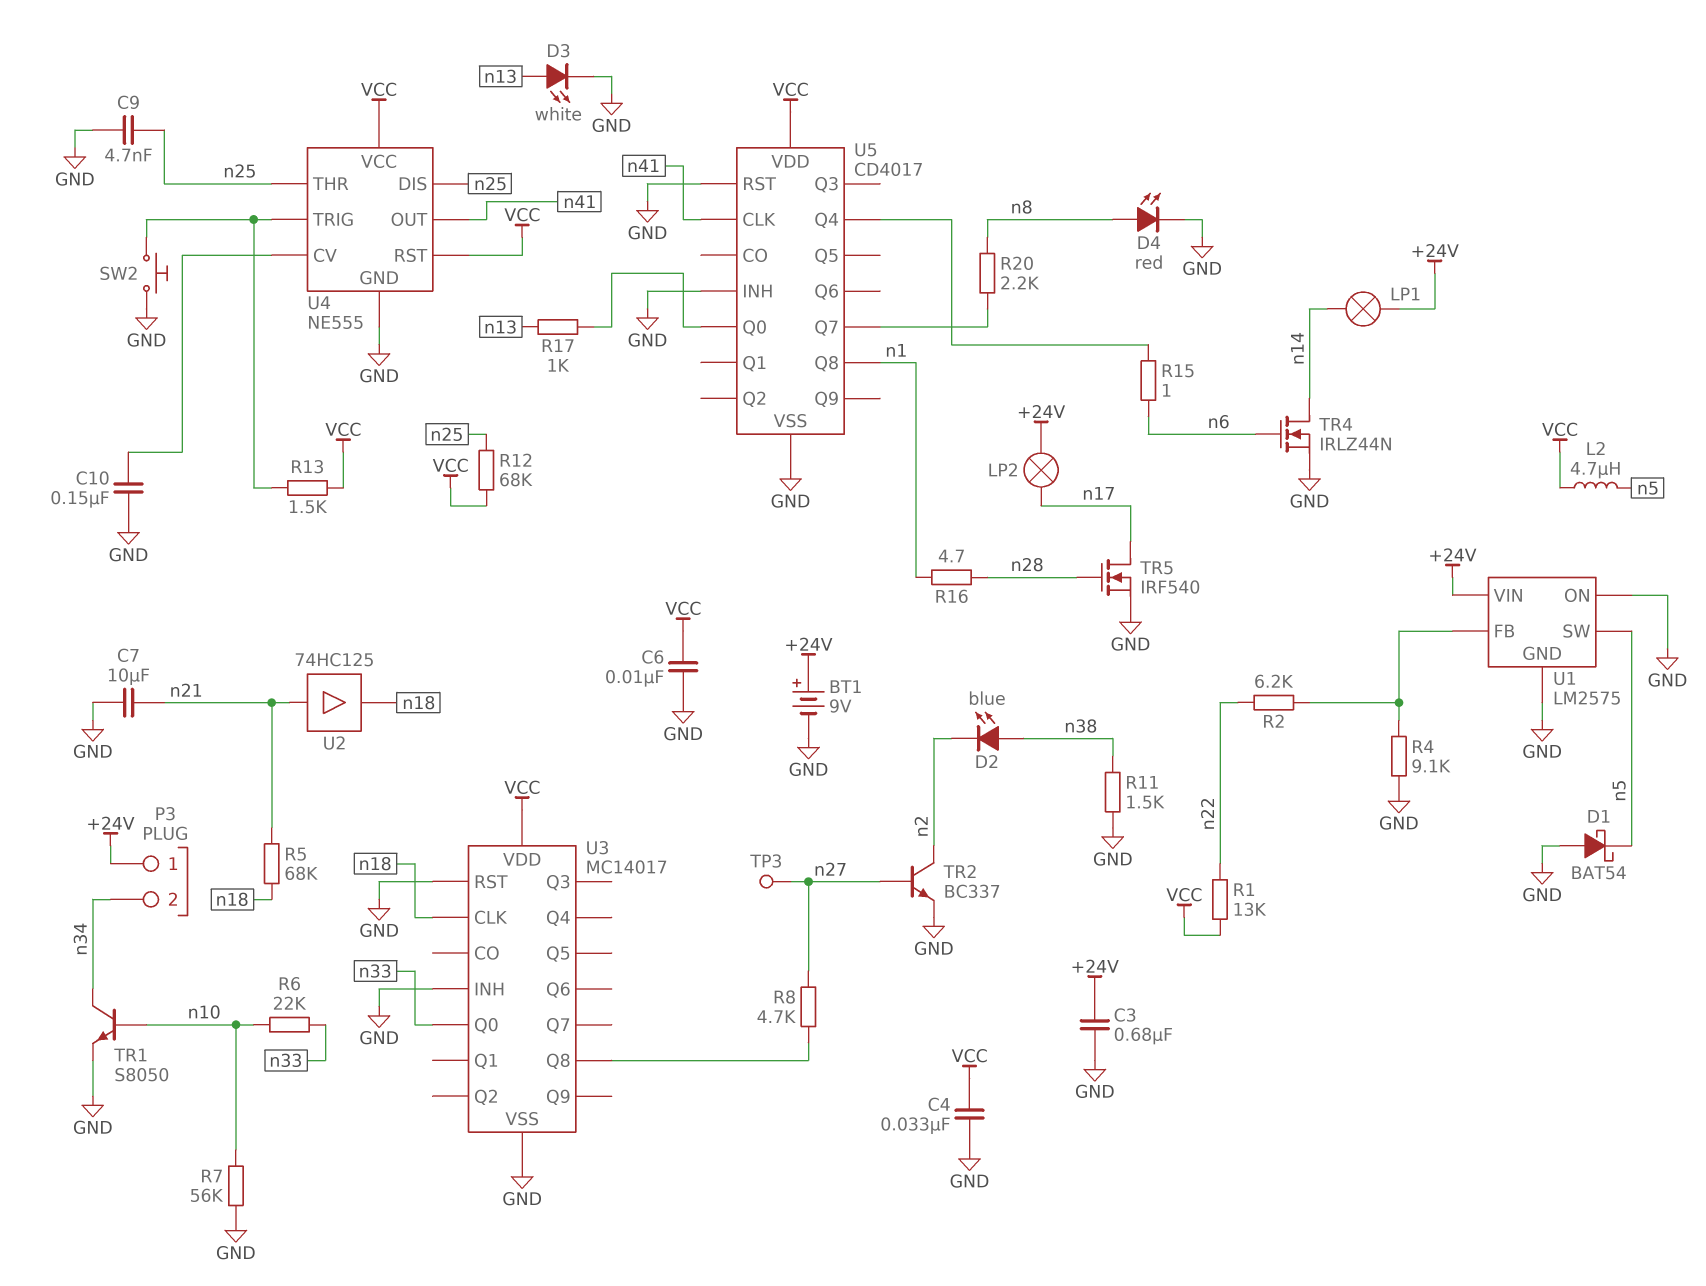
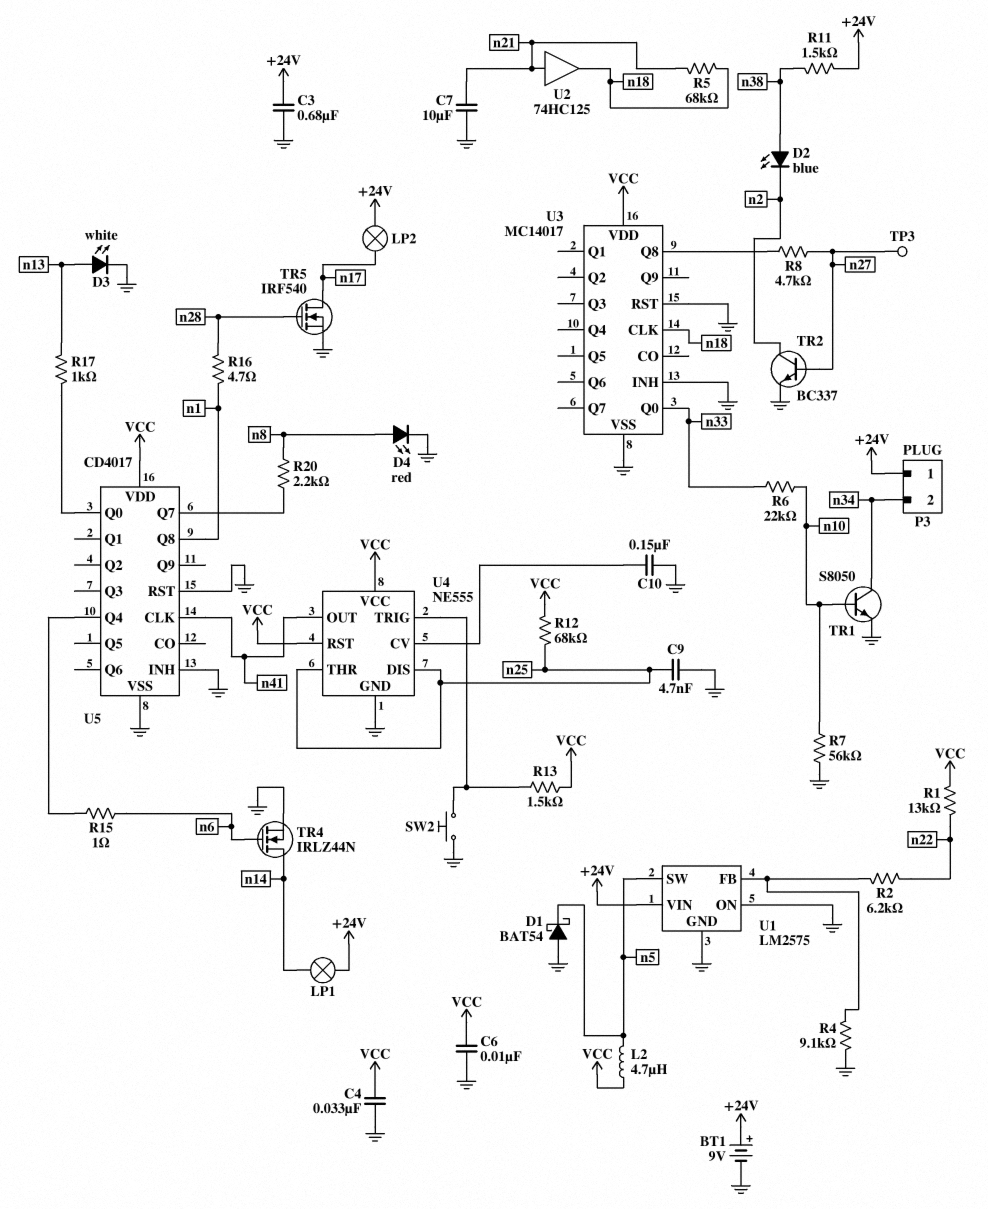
R11: 1.5k (GND, n38) -> 1.5k (+24V, n38)

